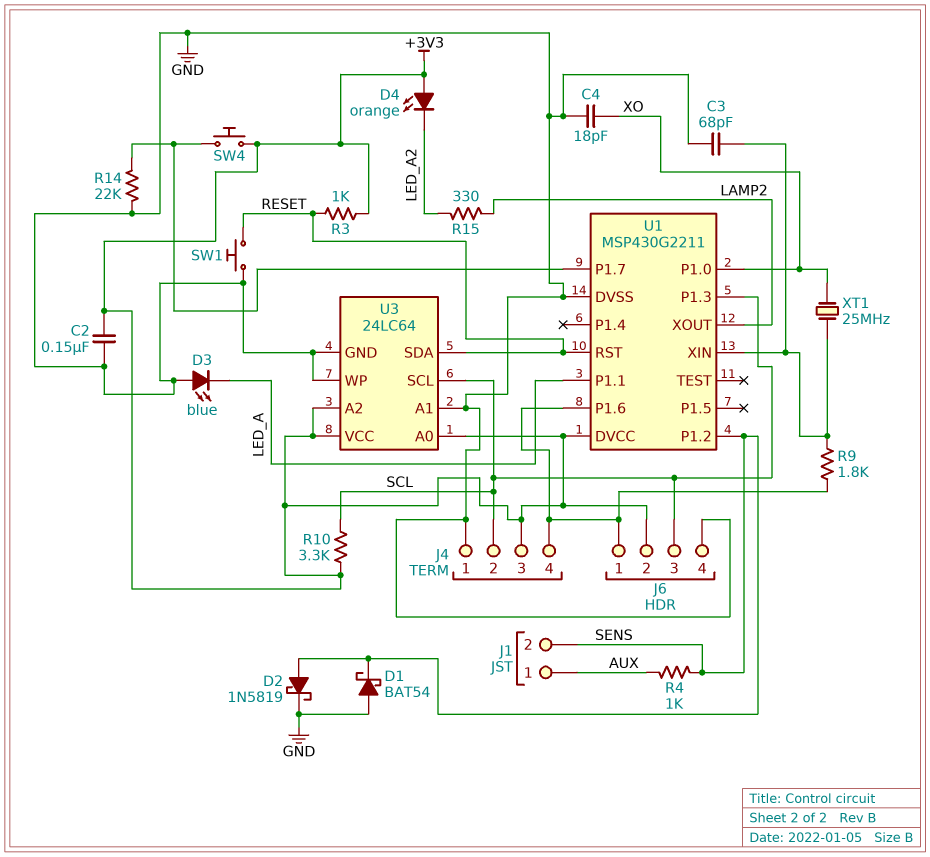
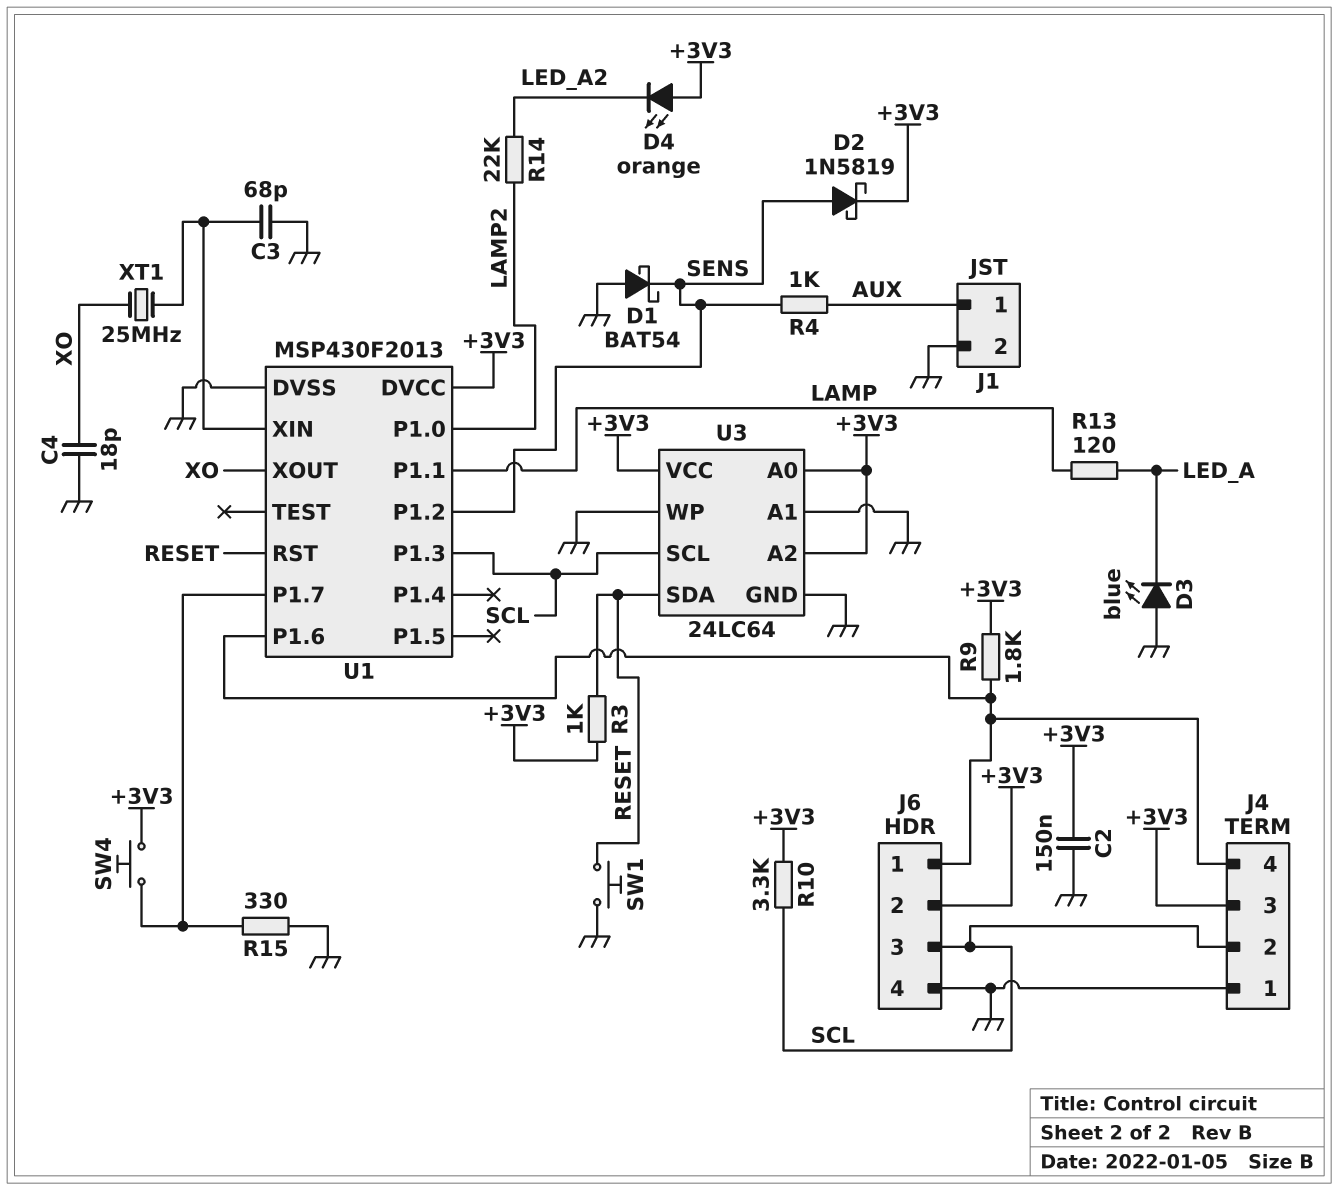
D2: schottky 1N5819 (A SENS, K GND) -> schottky 1N5819 (A SENS, K +3V3)
J1 pin 2: SENS -> GND
R9: 1.8k (J4/4, U1/XIN) -> 1.8k (+3V3, J4/4)
R13: none -> 120 (LAMP, LED_A)
R14: 22k (GND, U1/P1.7) -> 22k (LAMP2, LED_A2)
R15: 330 (LAMP2, LED_A2) -> 330 (GND, U1/P1.7)
U1: MSP430G2211 -> MSP430F2013
U1 pin P1.0: XO -> LAMP2
U1 pin P1.1: LED_A -> LAMP
U1 pin XOUT: LAMP2 -> XO

